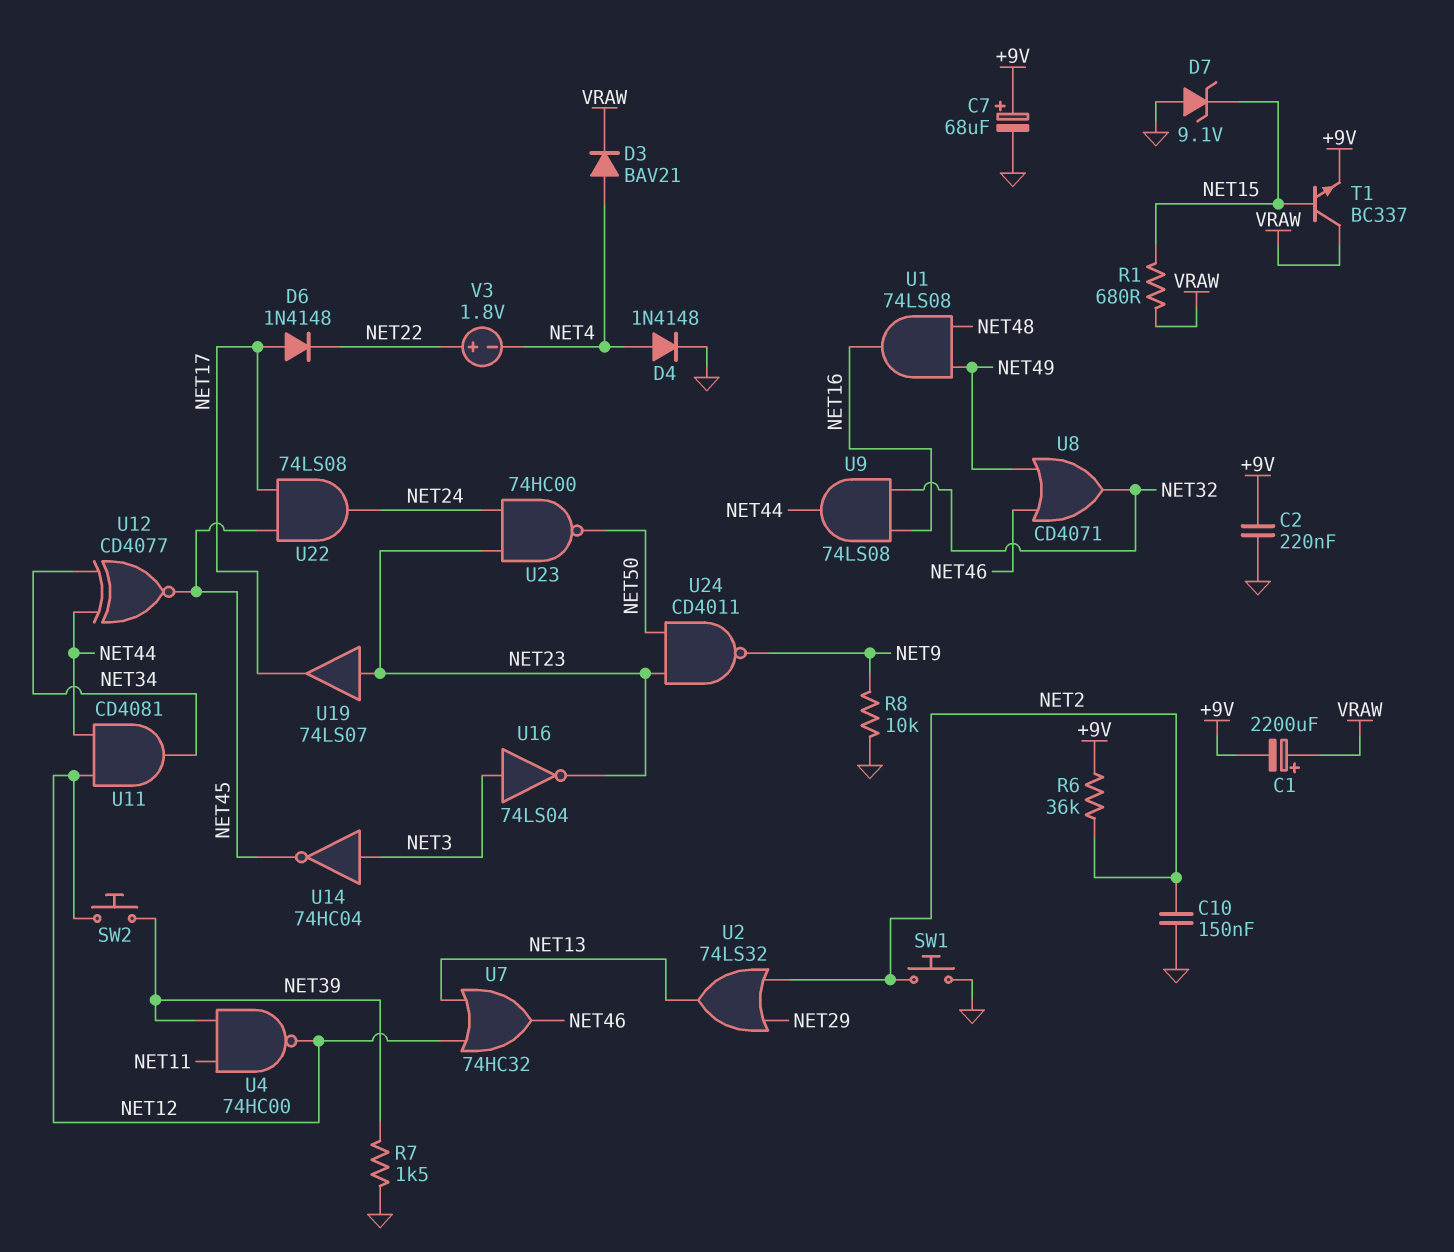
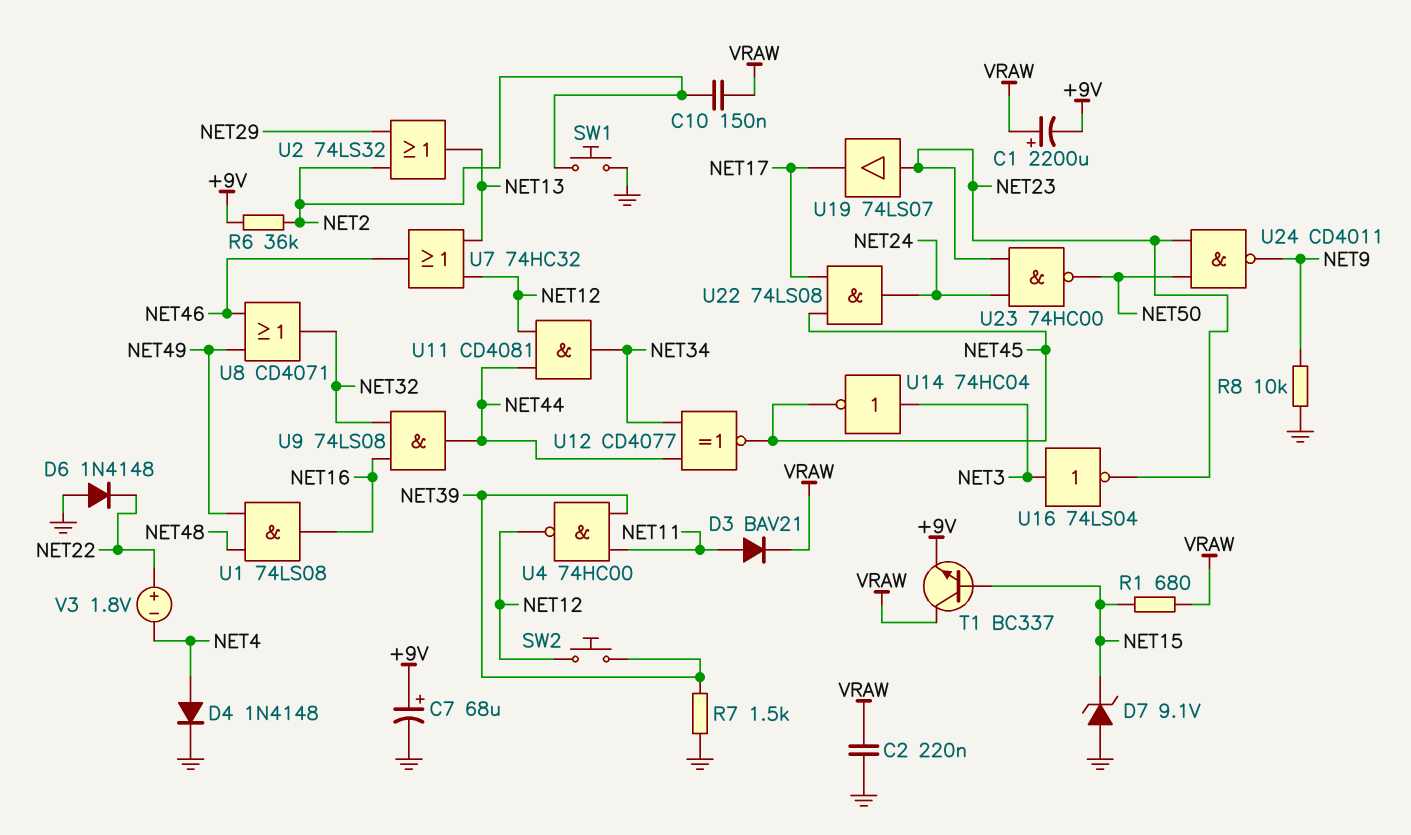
C2: 220nF (+9V, GND) -> 220nF (GND, VRAW)
C10: 150nF (GND, NET2) -> 150nF (NET2, VRAW)
D3: diode BAV21 (A NET4, K VRAW) -> diode BAV21 (A NET11, K VRAW)
D6: diode 1N4148 (A NET17, K NET22) -> diode 1N4148 (A GND, K NET22)

